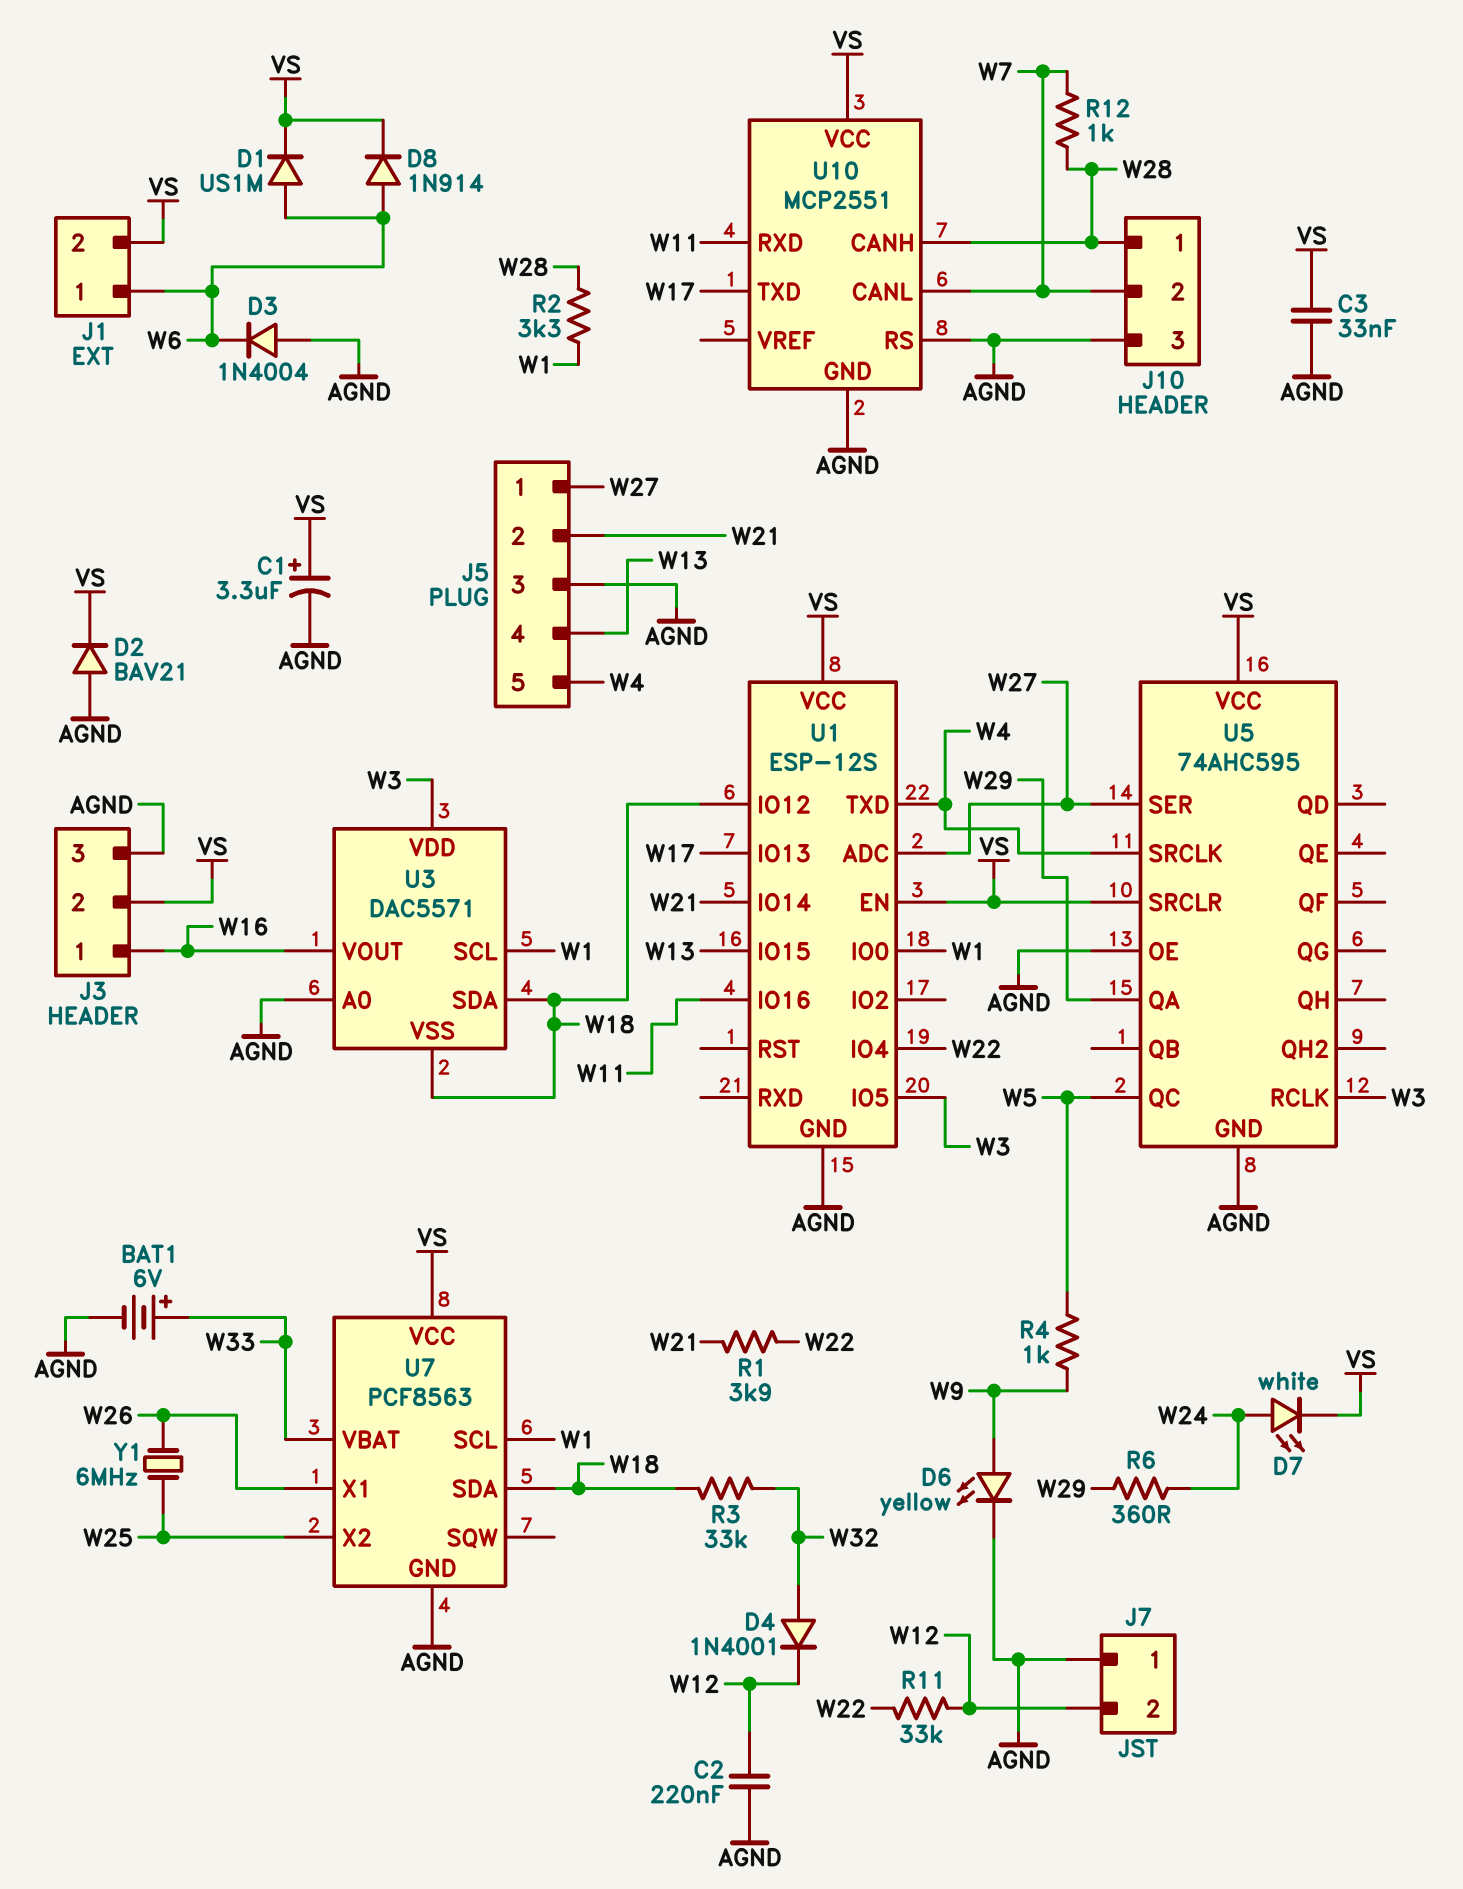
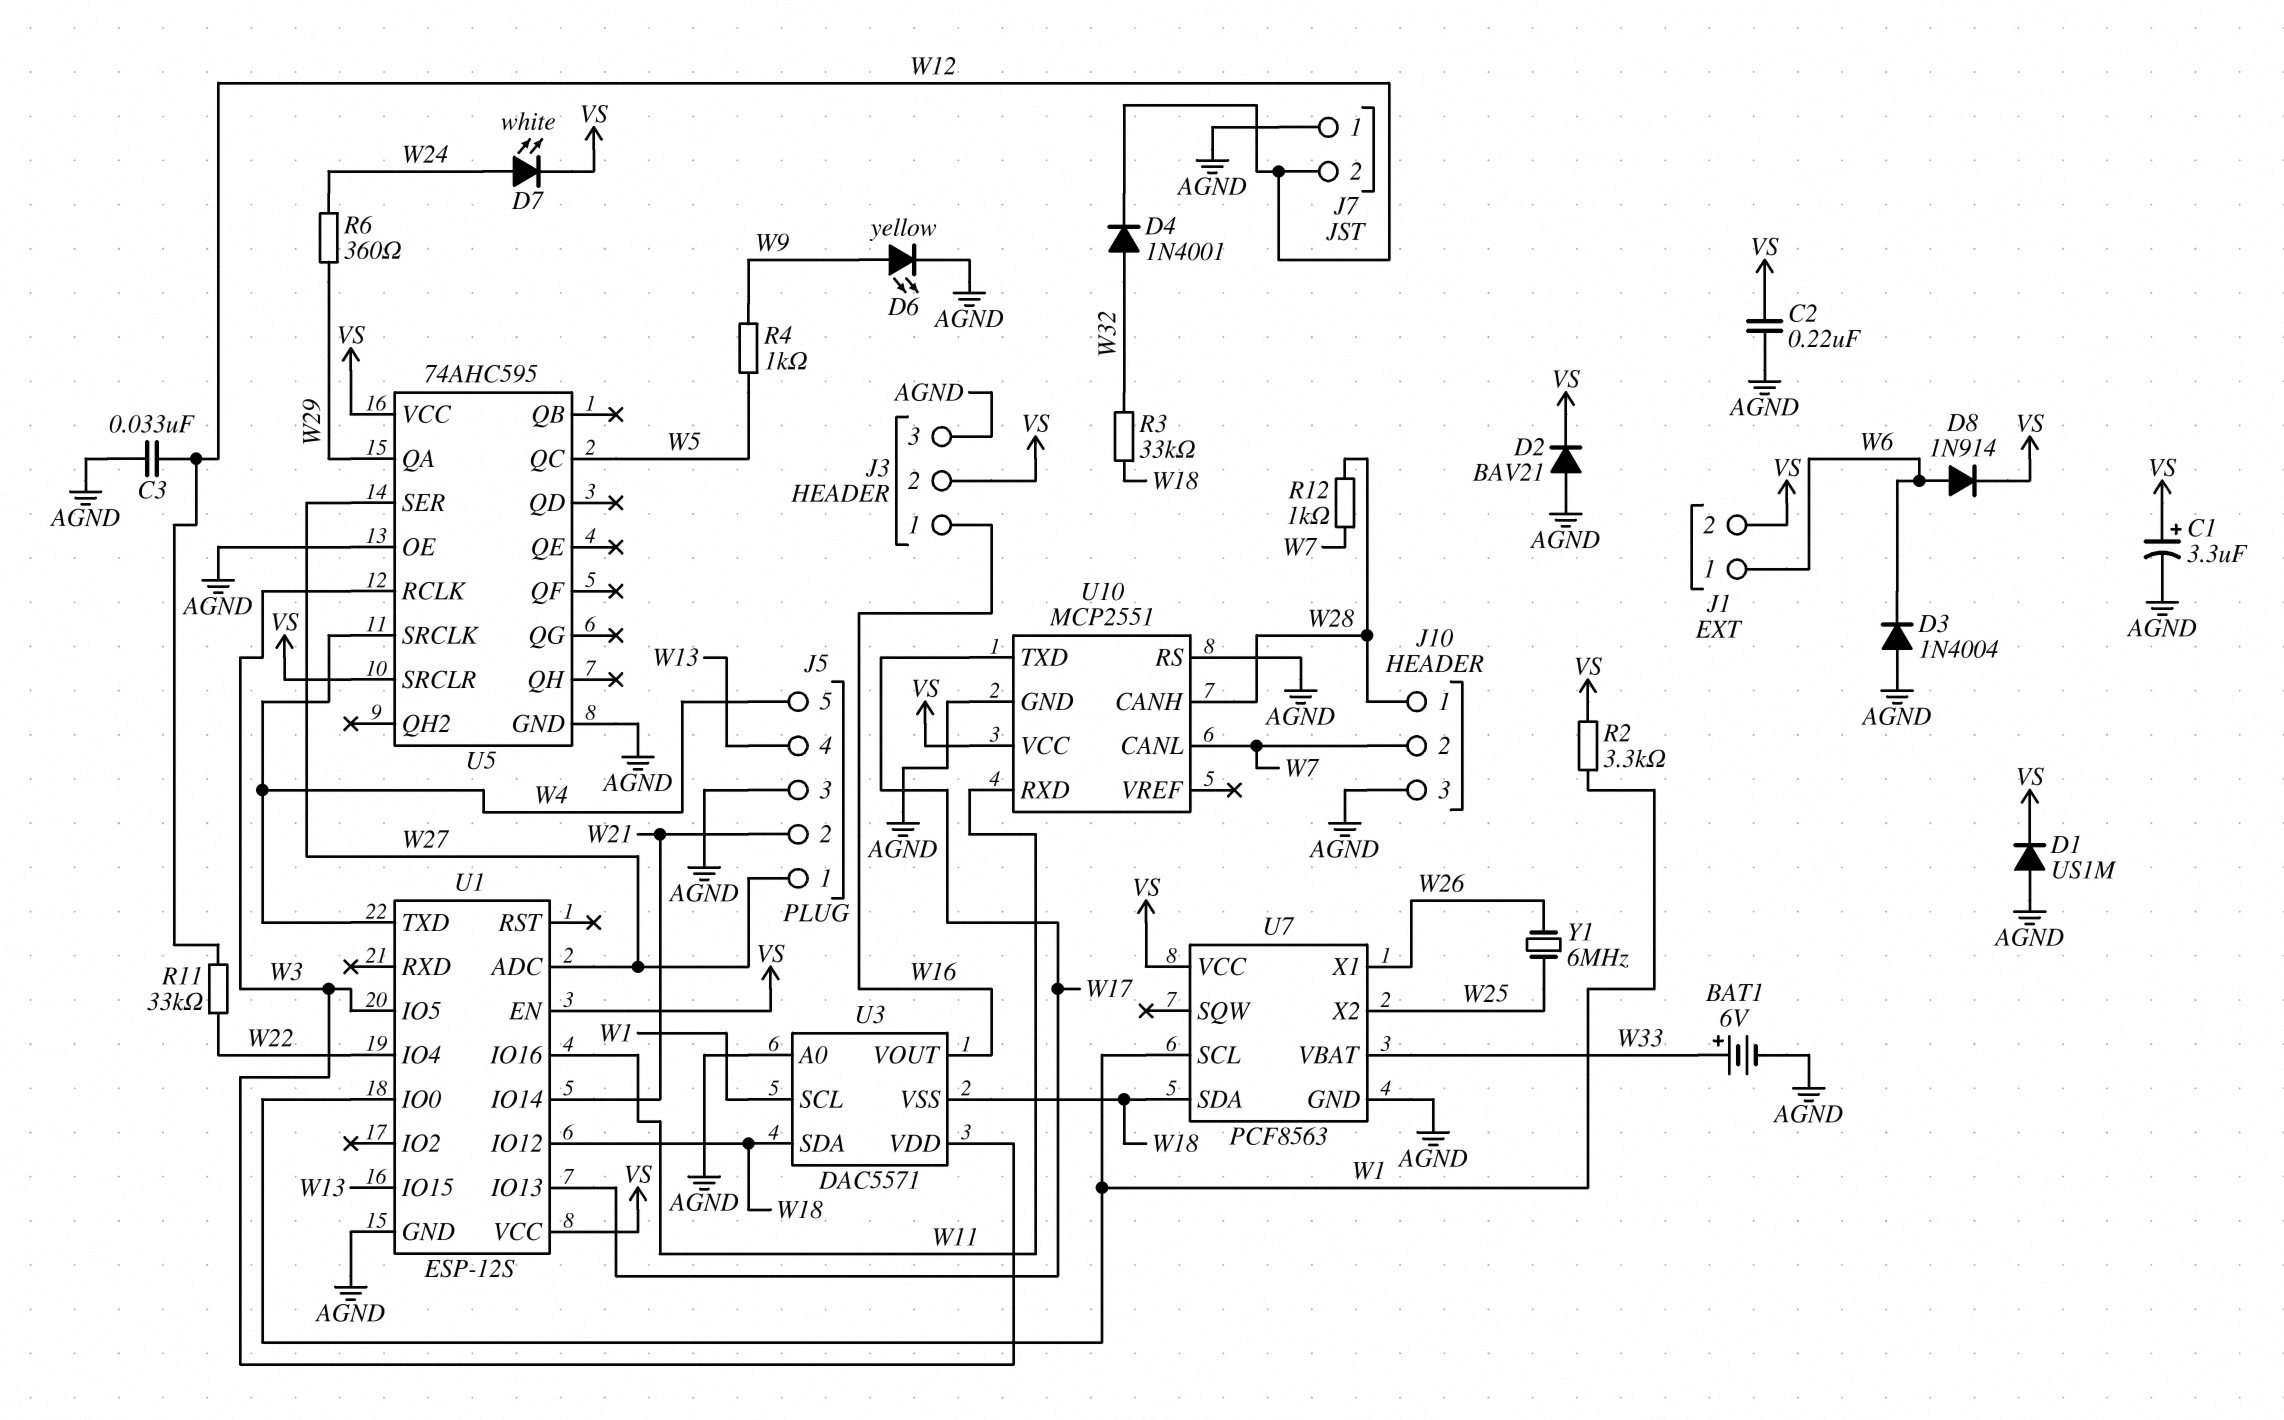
C2: 220nF (AGND, W12) -> 220nF (AGND, VS)
C3: 33nF (AGND, VS) -> 33nF (AGND, W12)
D1: diode US1M (A W6, K VS) -> diode US1M (A AGND, K VS)
R1: 3.9k (W21, W22) -> none
R2: 3.3k (W1, W28) -> 3.3k (VS, W1)

